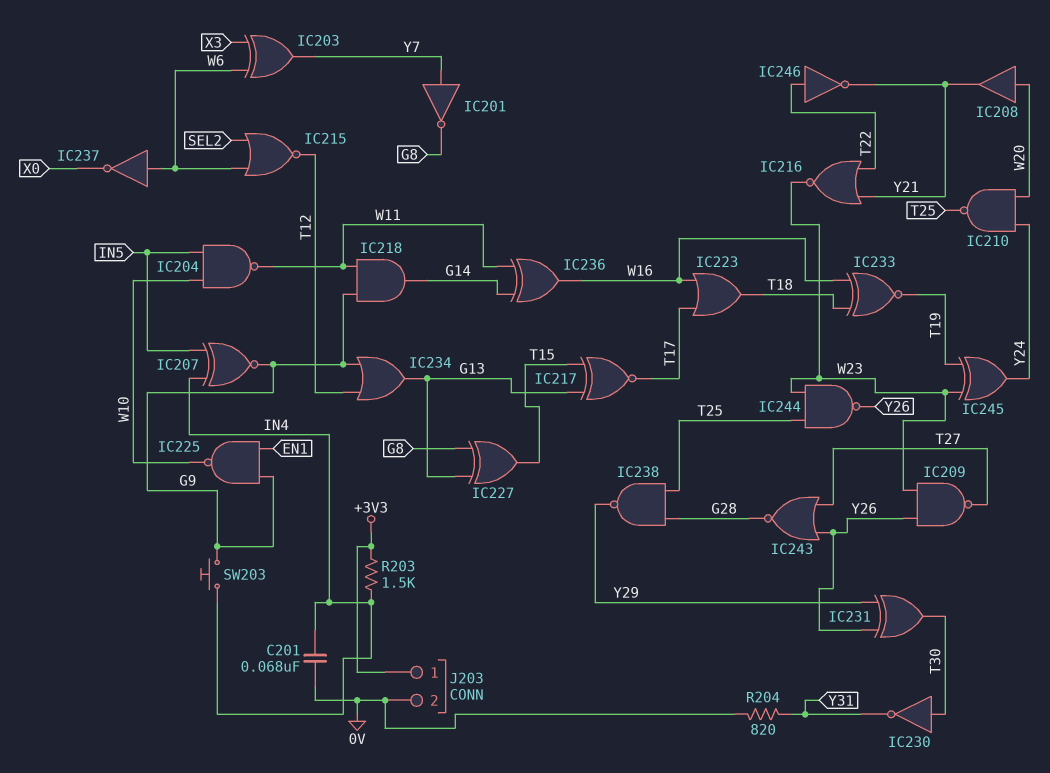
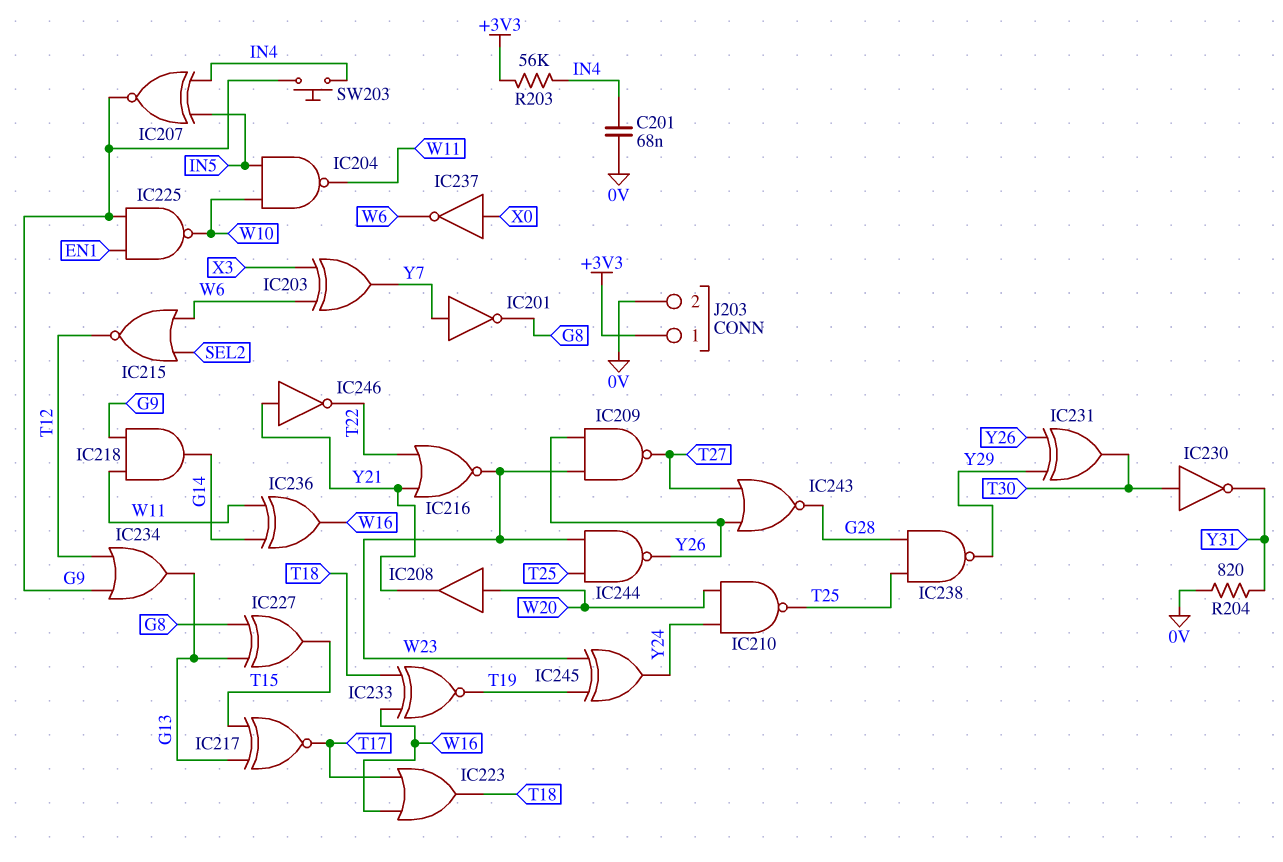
IC237: NOT (in W6, out X0) -> NOT (in X0, out W6)
IC246: NOT (in T22, out Y21) -> NOT (in Y21, out T22)
R203: 1.5k (+3V3, IN4) -> 56k (+3V3, IN4)

